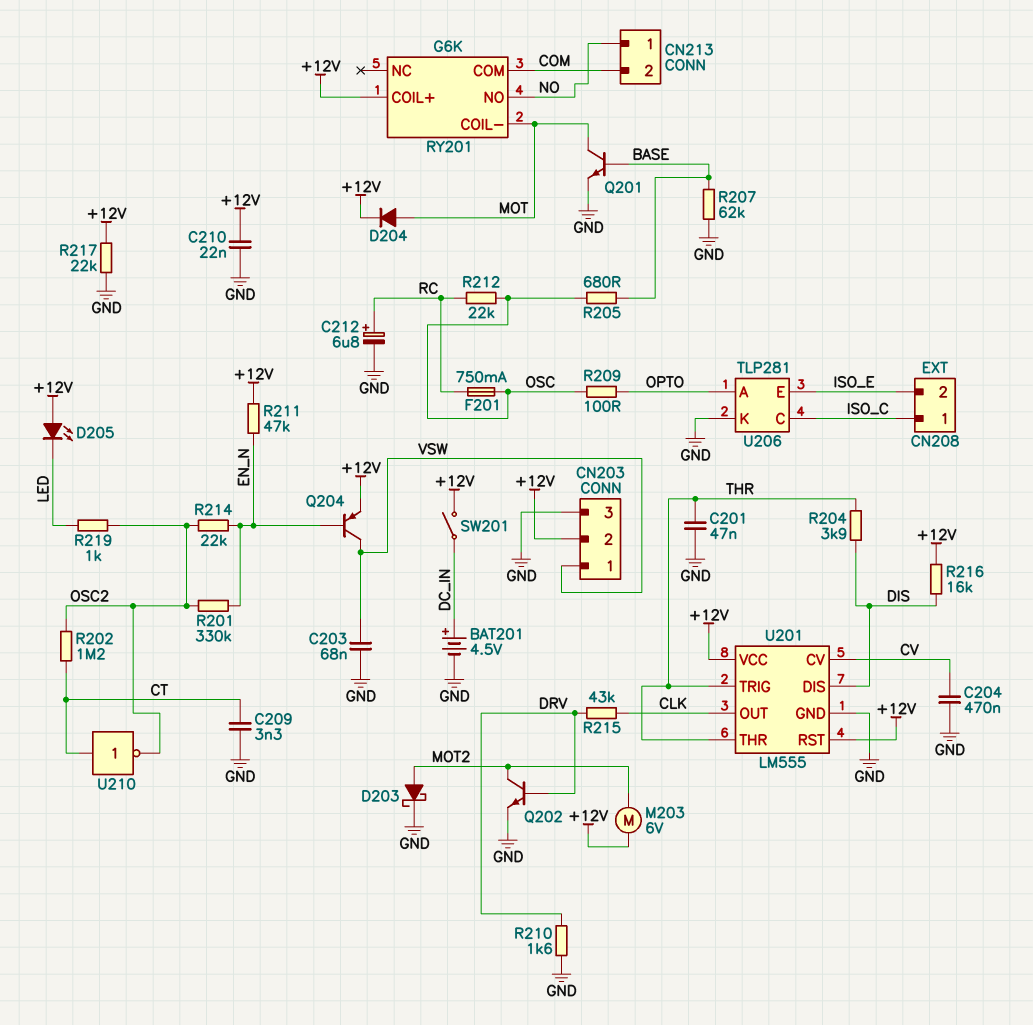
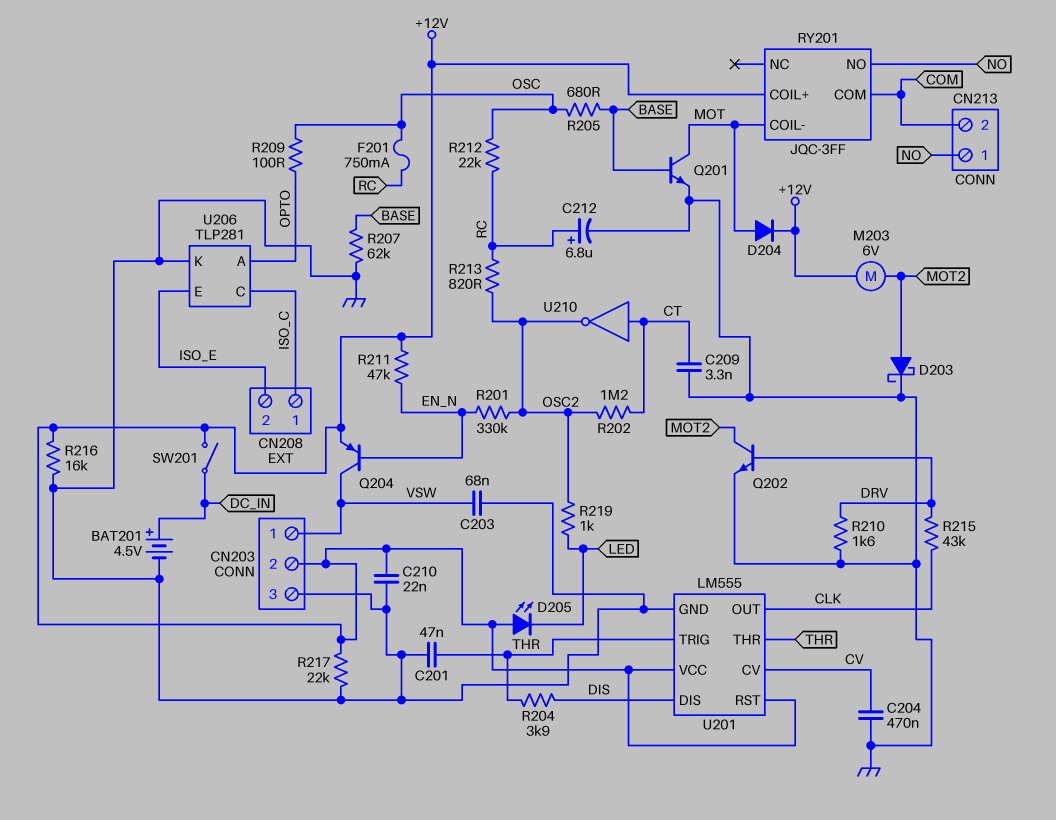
R213: none -> 820 (OSC2, RC)
R214: 22k (EN_N, OSC2) -> none
R216: 16k (+12V, DIS) -> 16k (+12V, GND)
RY201: G6K -> JQC-3FF

